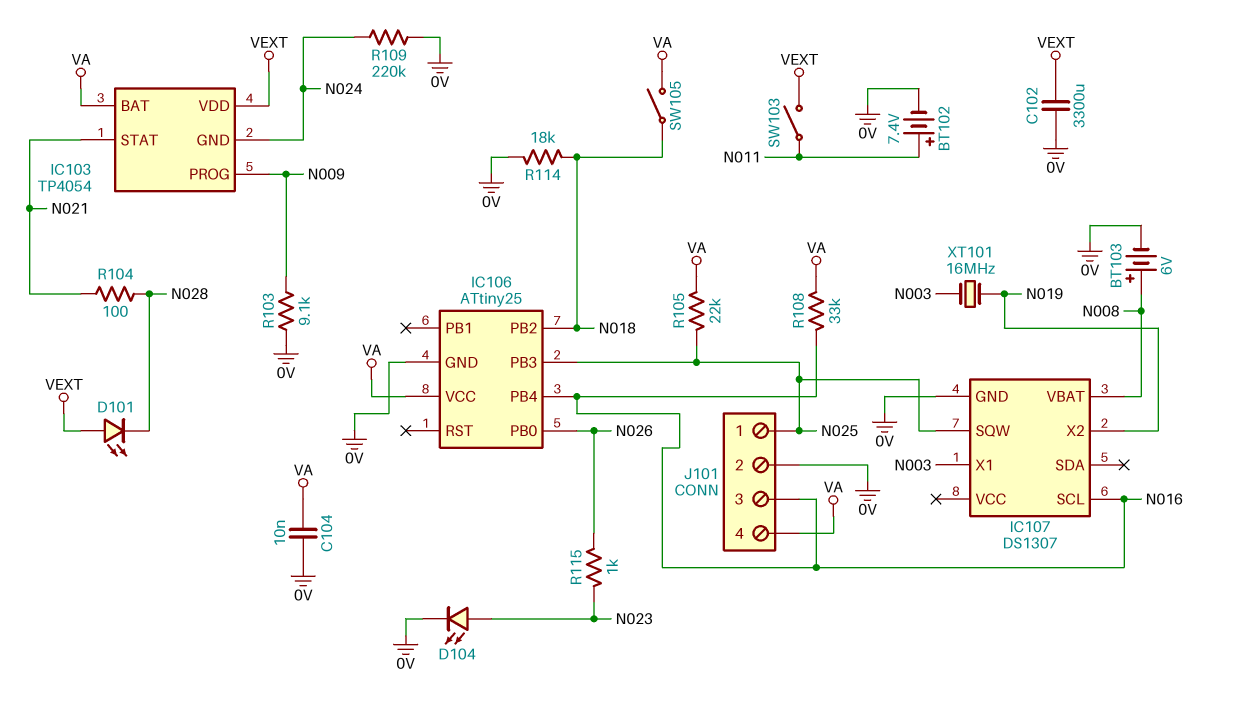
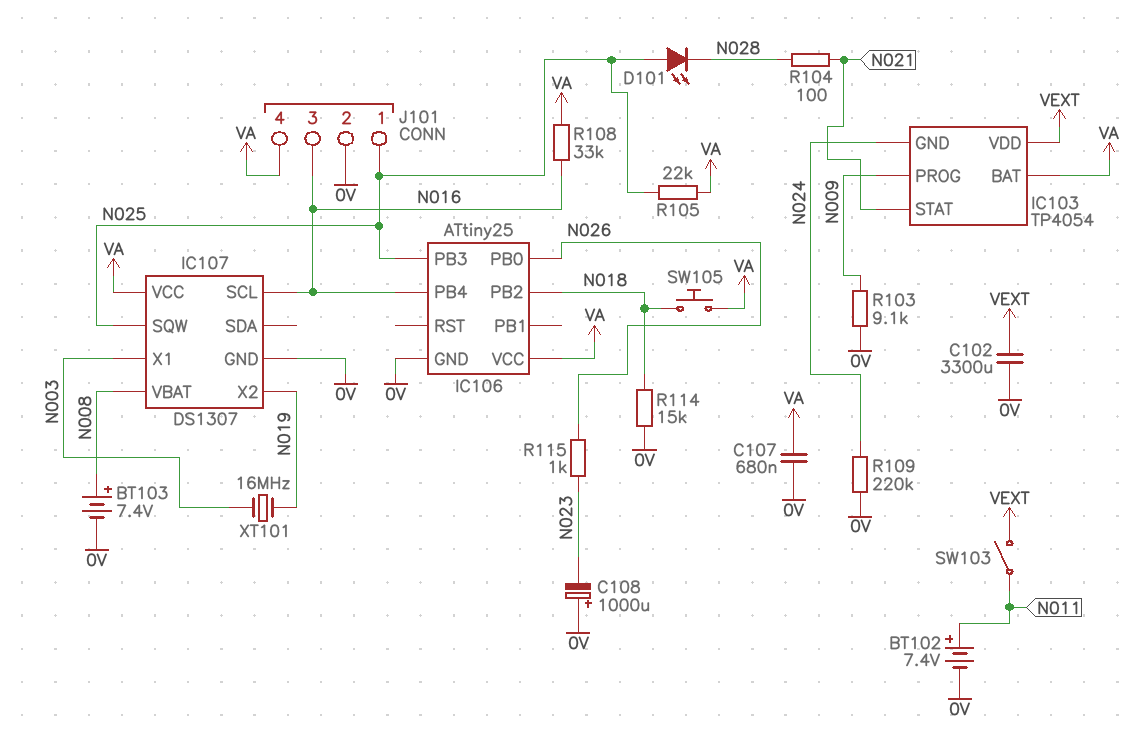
BT103: 6V (plus N008, minus 0V) -> 7.4V (plus N008, minus 0V)
C104: 10nF (0V, VA) -> none
C107: none -> 680nF (0V, VA)
C108: none -> 1000uF (plus 0V, minus N023)
D101: LED (A VEXT, K N028) -> LED (A N025, K N028)
D104: LED (A N023, K 0V) -> none
IC107 pin VCC: none -> VA
R114: 18k (0V, N018) -> 15k (0V, N018)
SW105: switch (N018, VA) -> button (N018, VA)

